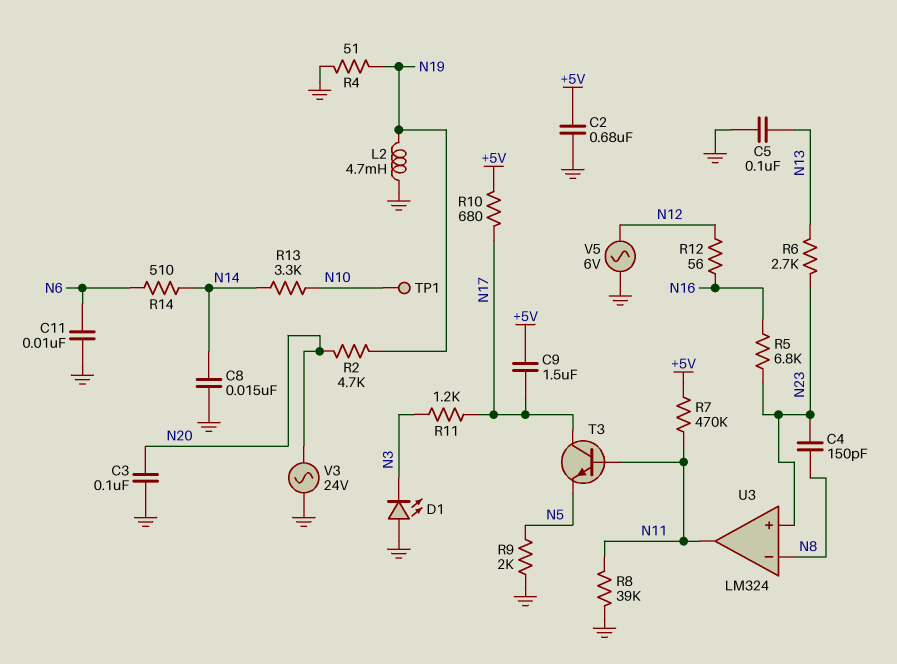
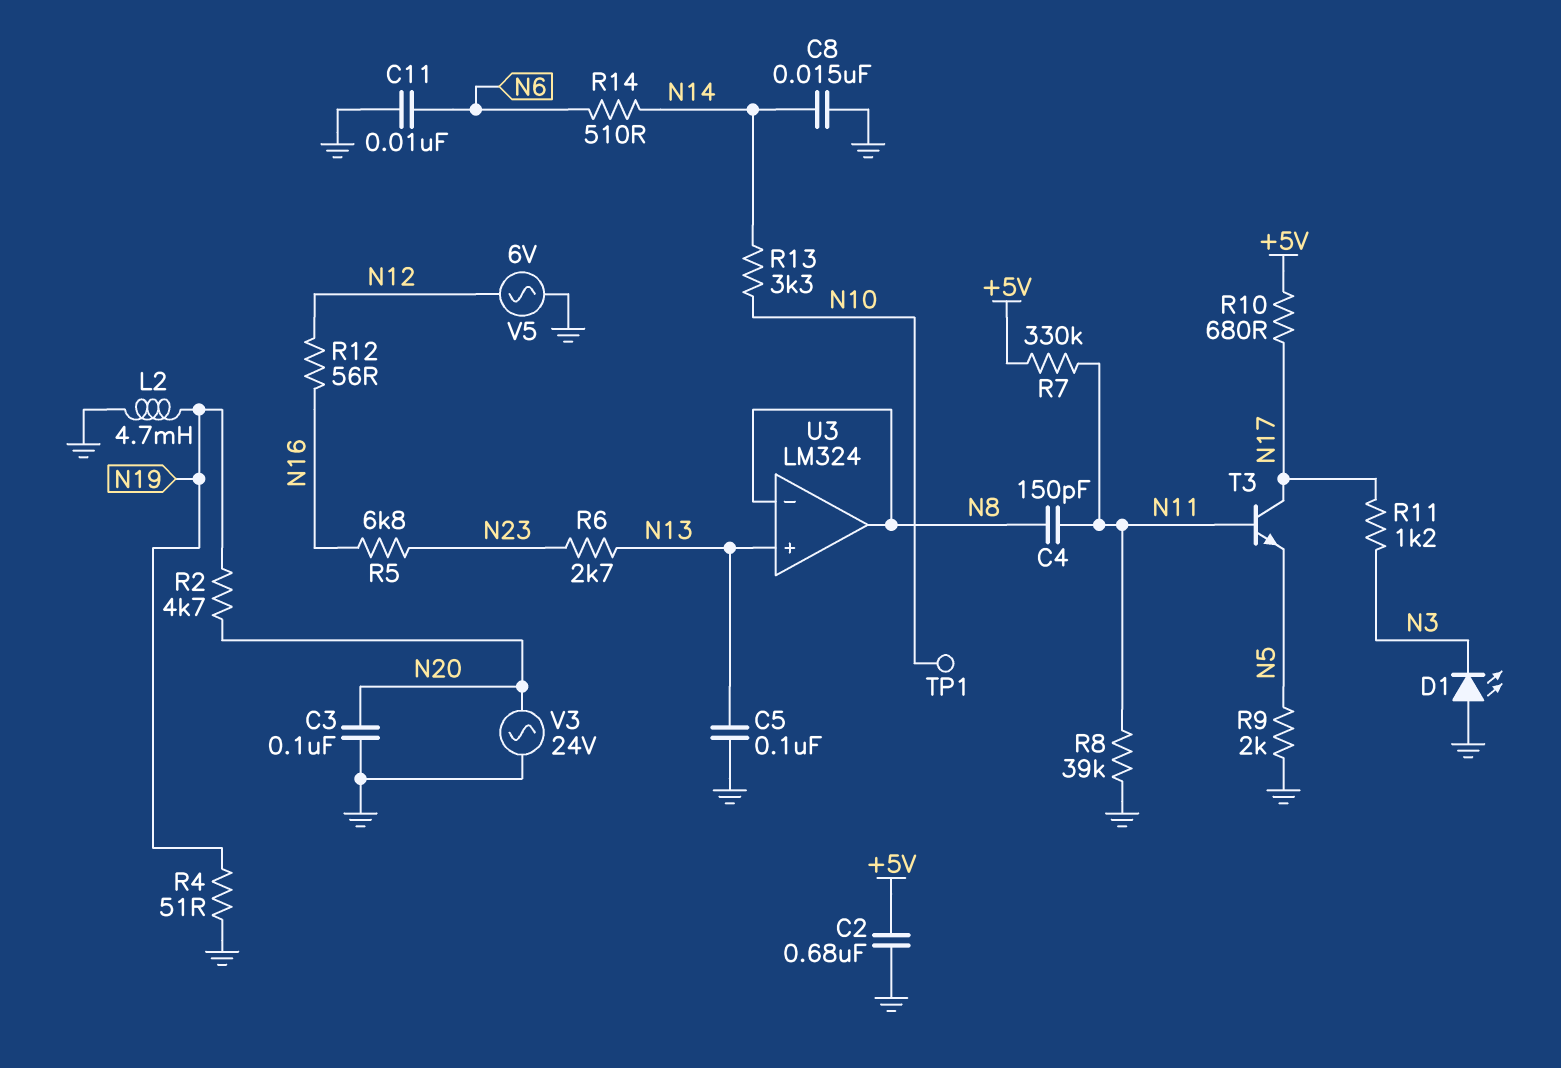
C4: 150pF (N8, N23) -> 150pF (N8, N11)
C9: 1.5uF (+5V, N17) -> none
R7: 470k (+5V, N11) -> 330k (+5V, N11)
U3 pin in+: N23 -> N13
U3 pin out: N11 -> N8

